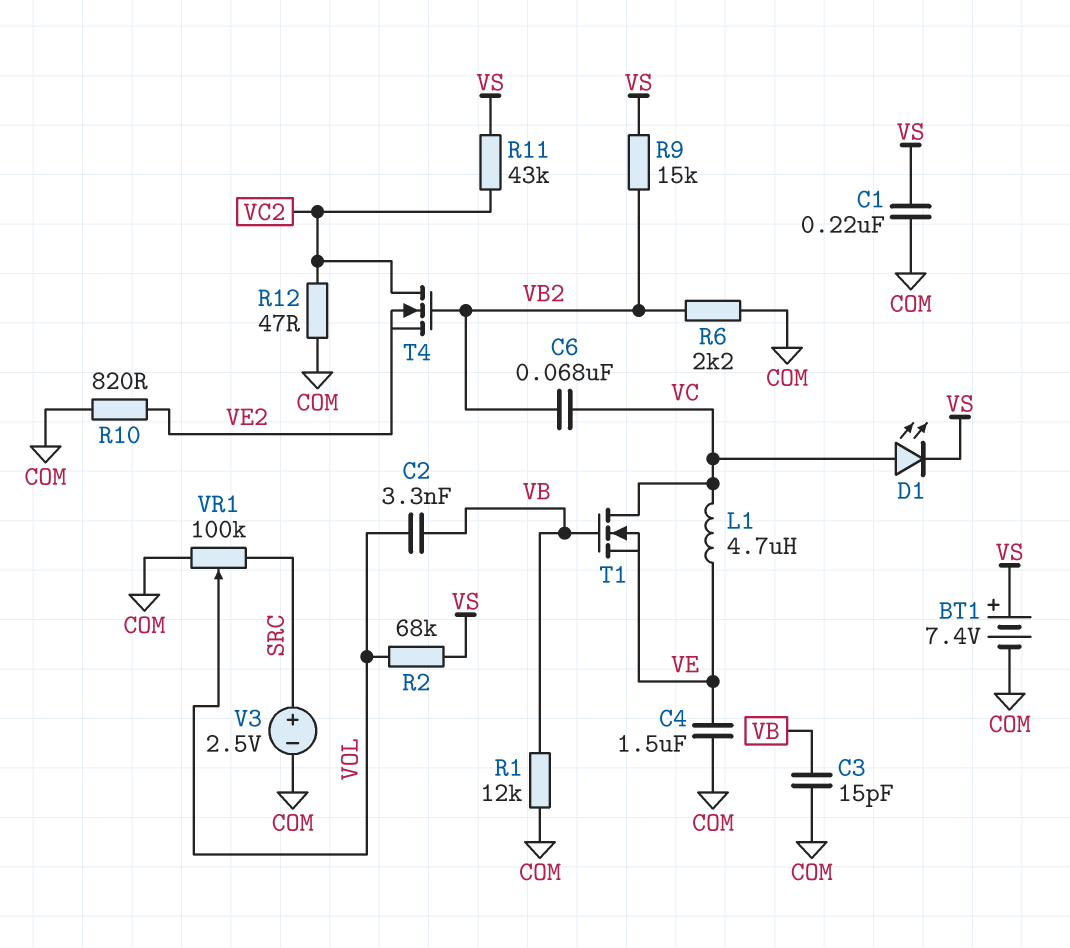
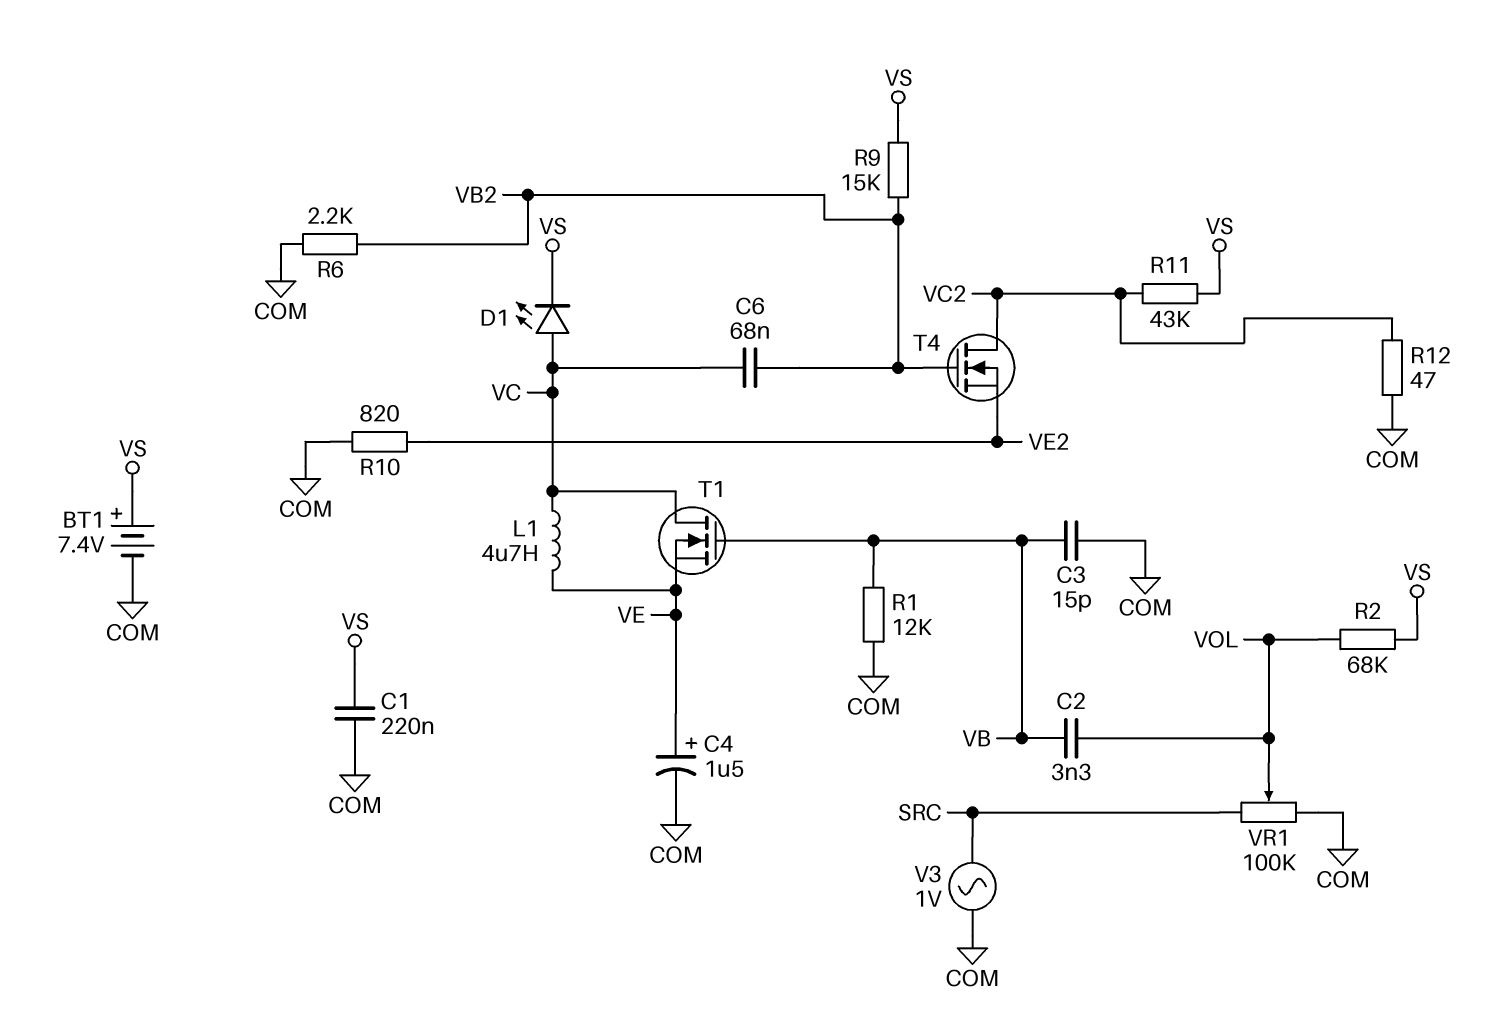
C4: 1.5uF (COM, VE) -> 1.5uF (plus VE, minus COM)
V3: 2.5V (plus SRC, minus COM) -> AC 1V (COM, SRC)

